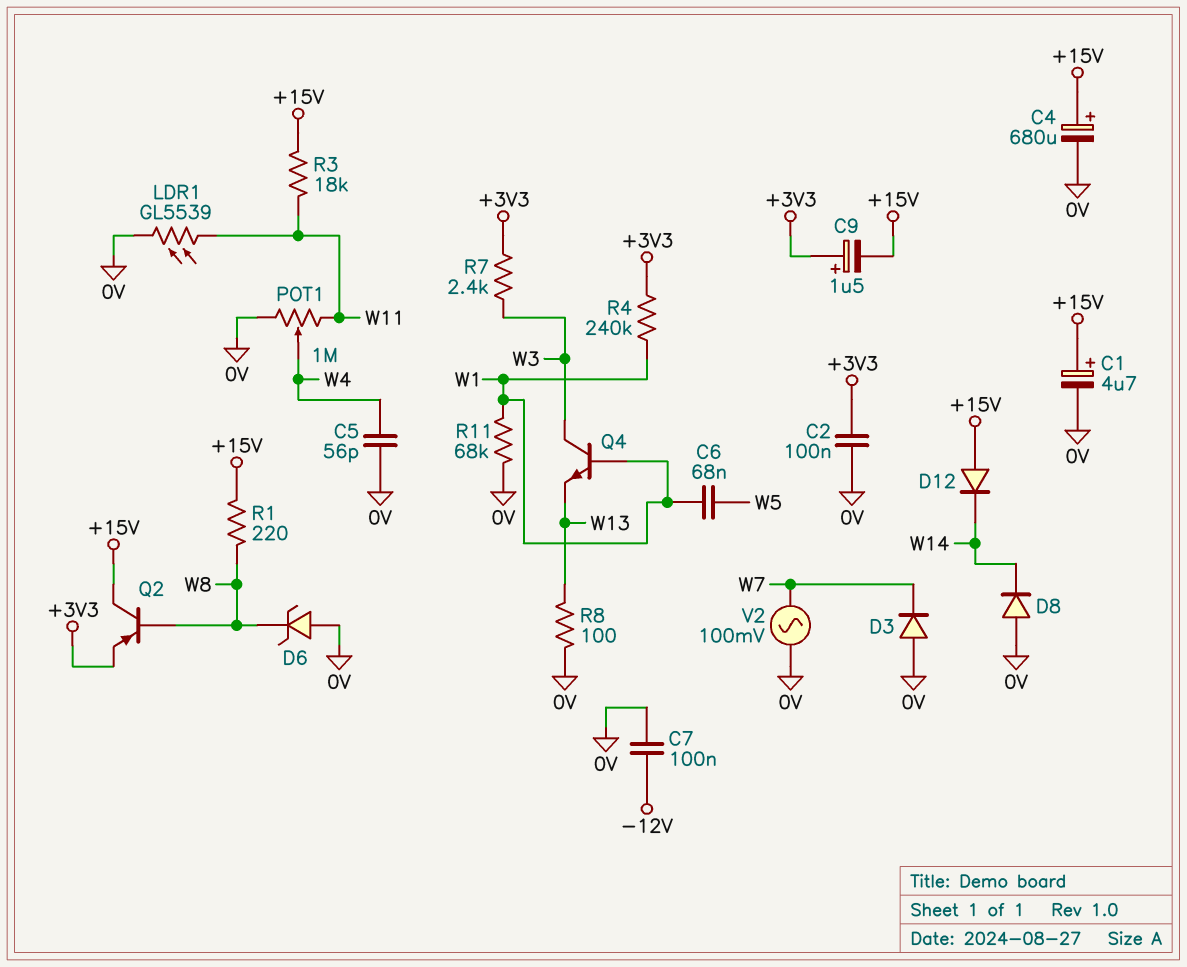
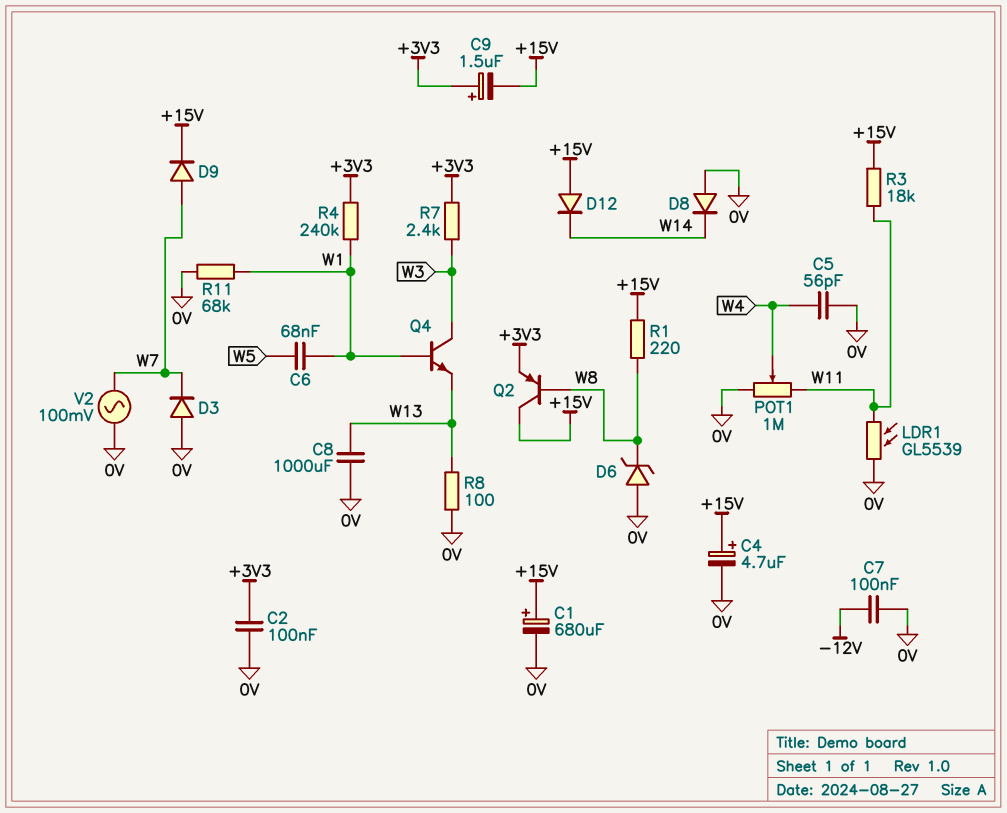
C1: 4.7uF (plus +15V, minus 0V) -> 680uF (plus +15V, minus 0V)
C4: 680uF (plus +15V, minus 0V) -> 4.7uF (plus +15V, minus 0V)
C8: none -> 1000uF (0V, W13)
D9: none -> diode (A W7, K +15V)

